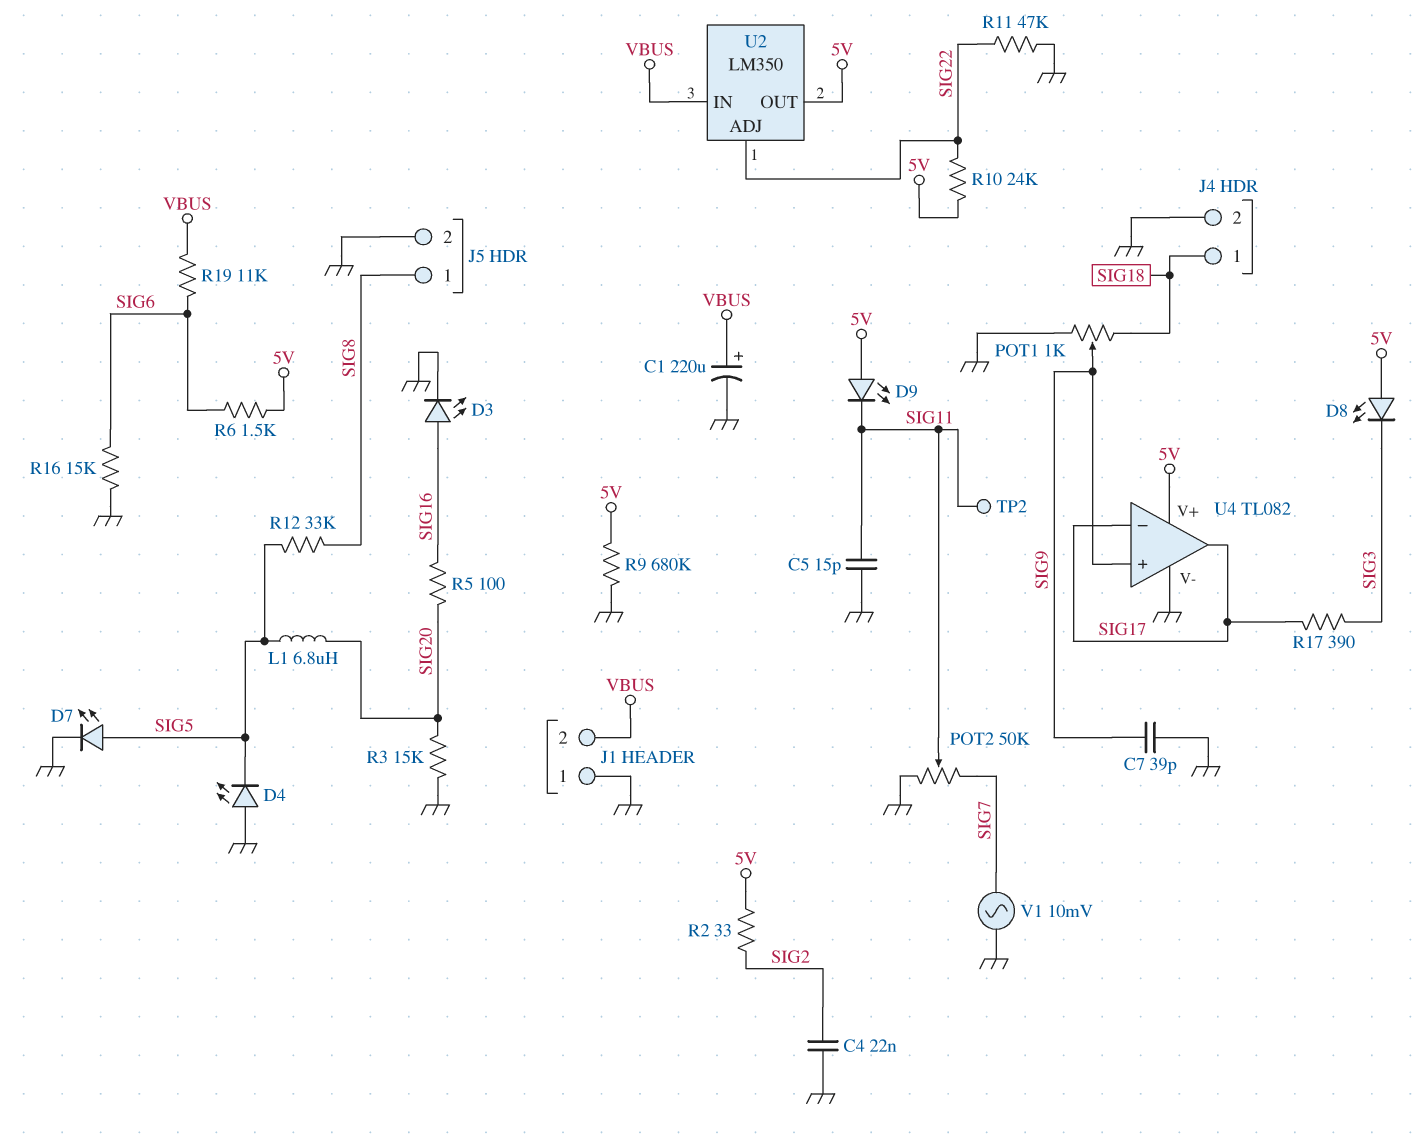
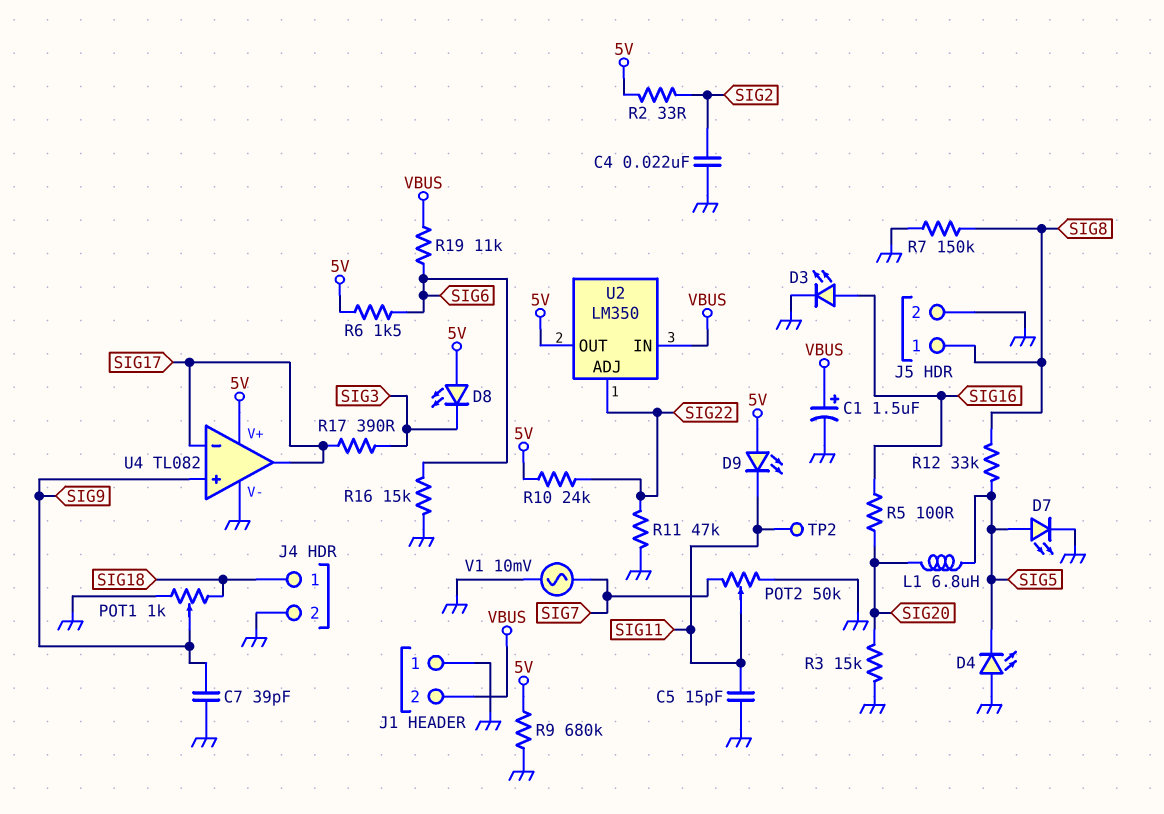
C1: 220uF (plus VBUS, minus GND) -> 1.5uF (plus VBUS, minus GND)
R7: none -> 150k (GND, SIG8)

